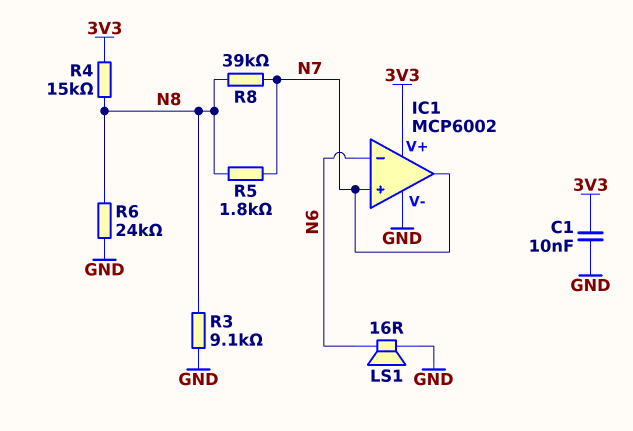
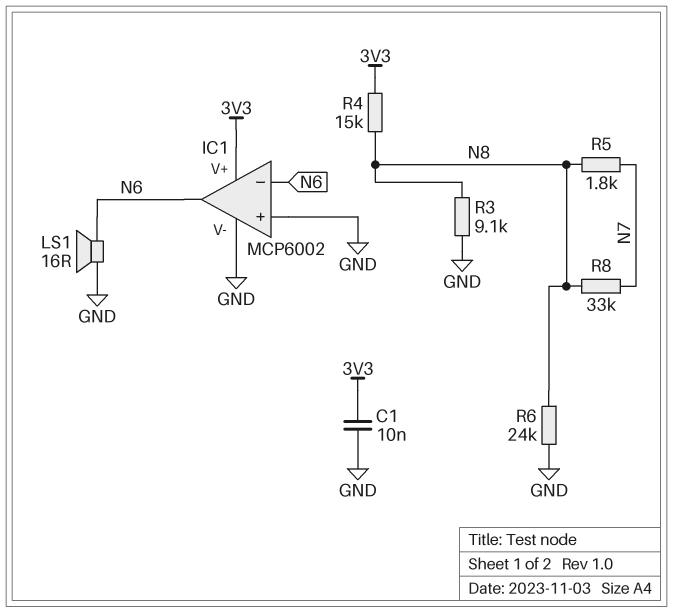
IC1 pin in+: N7 -> GND
IC1 pin out: N7 -> N6
R8: 39k (N7, N8) -> 33k (N7, N8)

